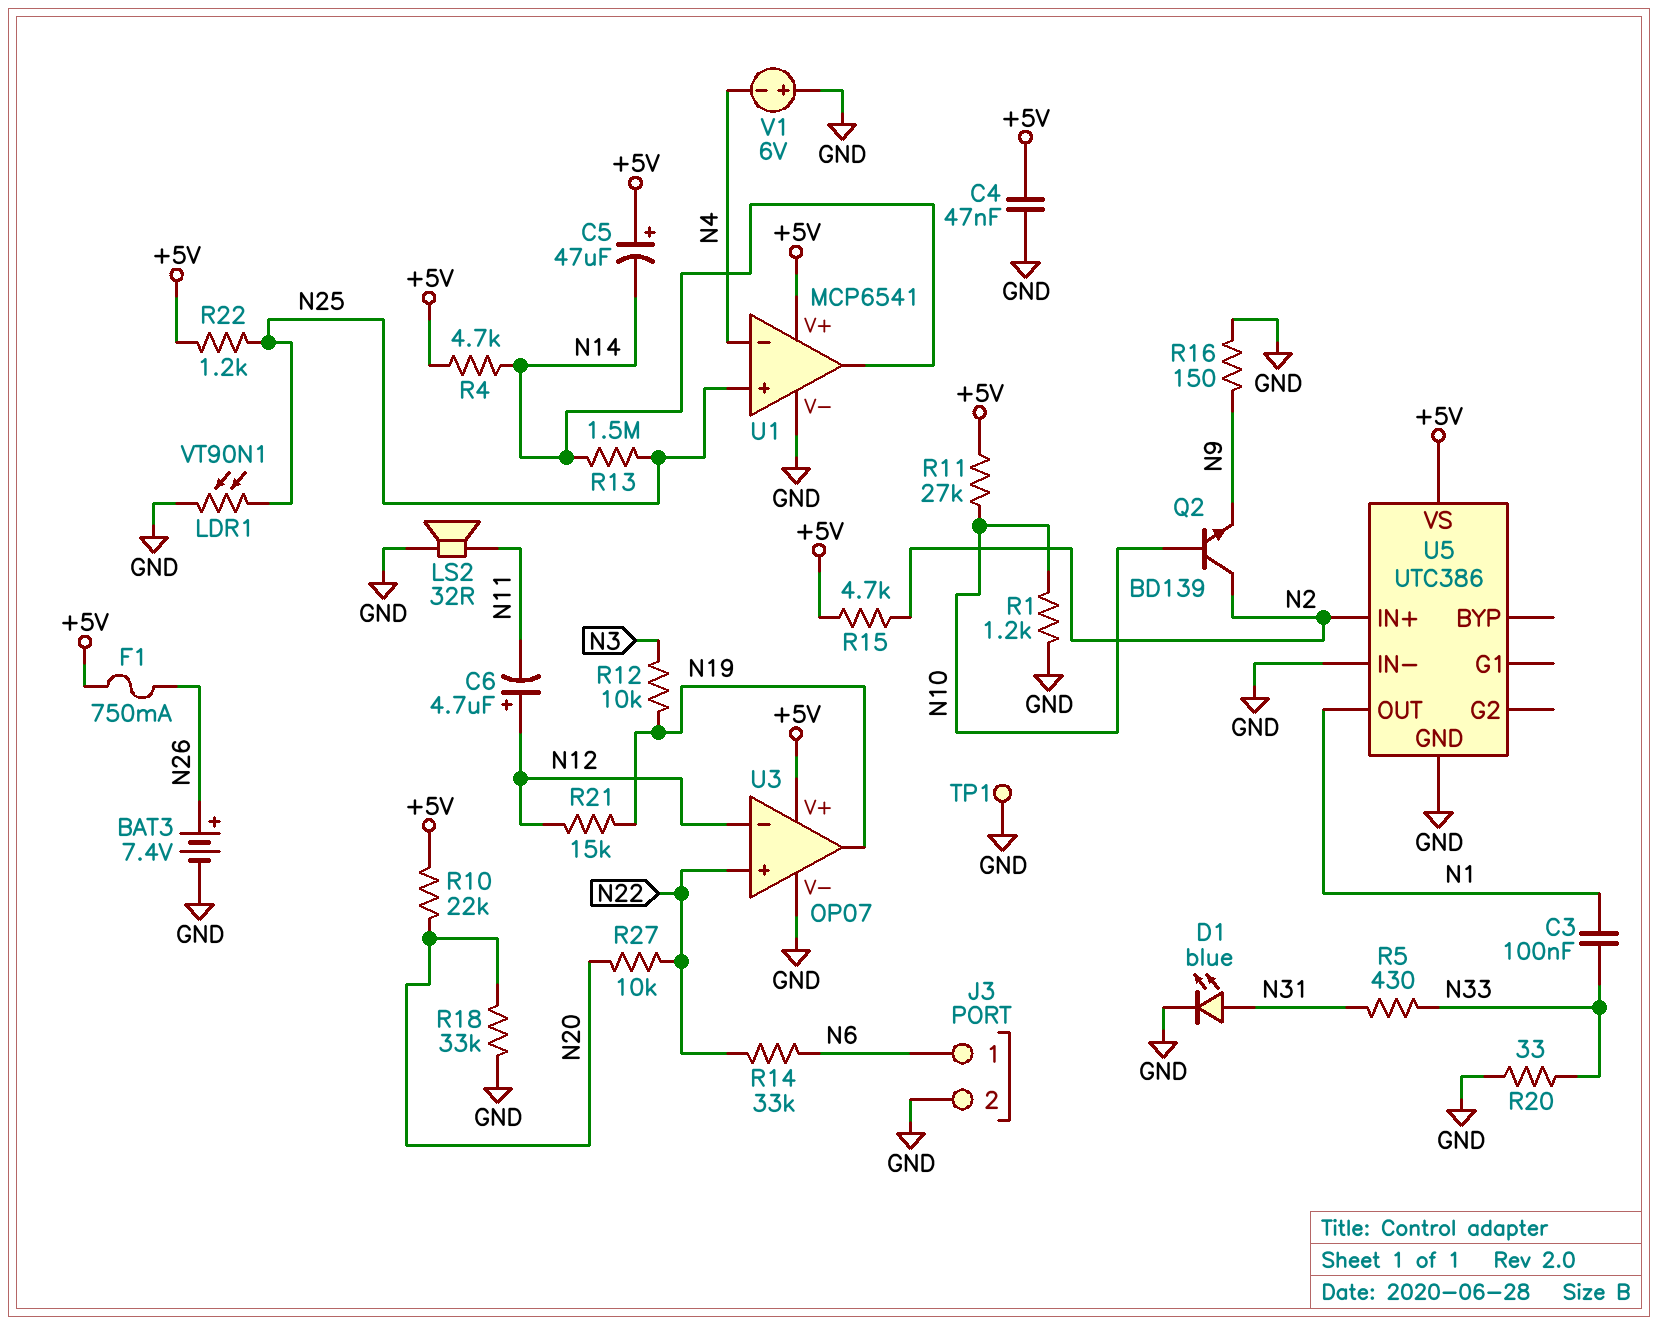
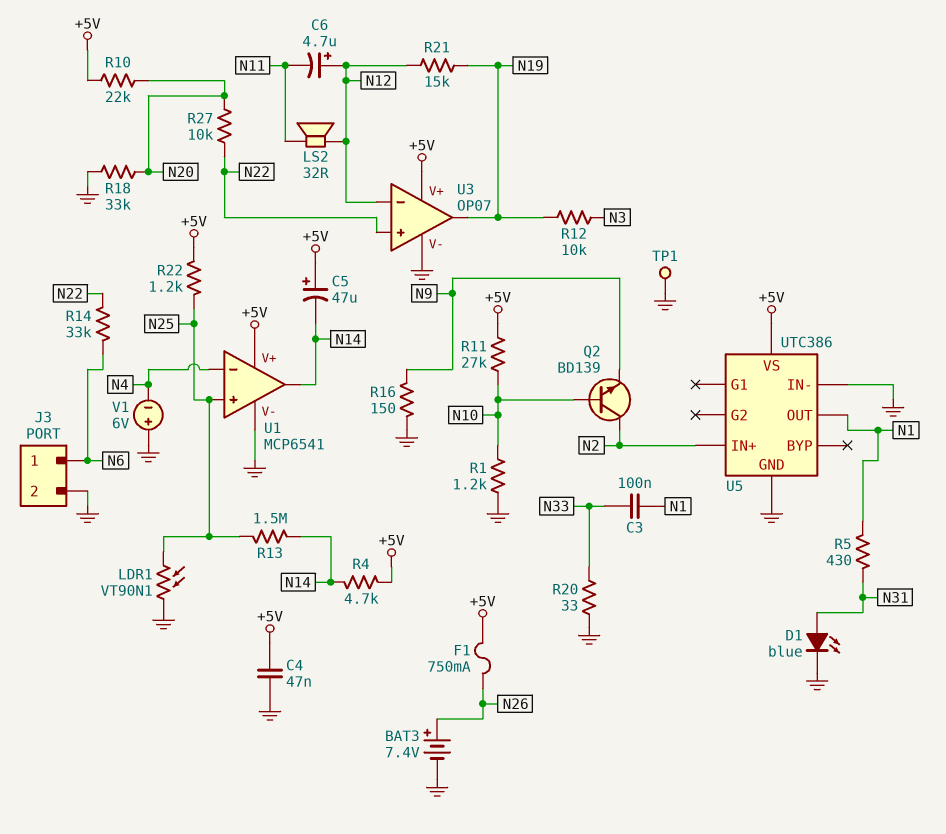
LS2: speaker 32R (GND, N11) -> speaker 32R (N11, N12)
R5: 430 (N31, N33) -> 430 (N1, N31)
R15: 4.7k (+5V, N2) -> none

